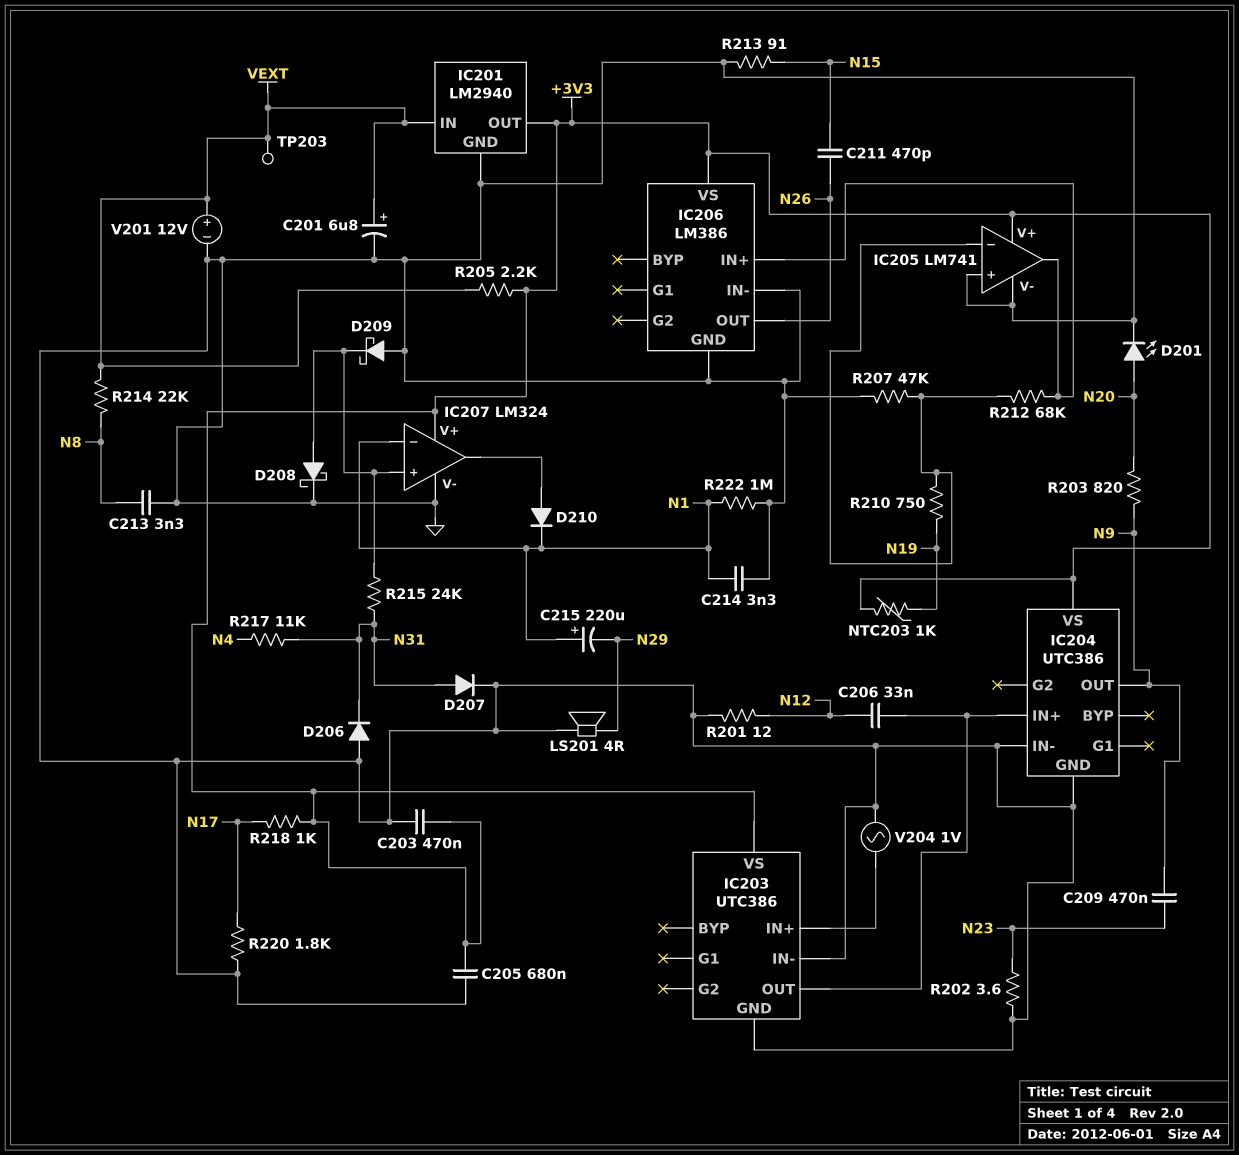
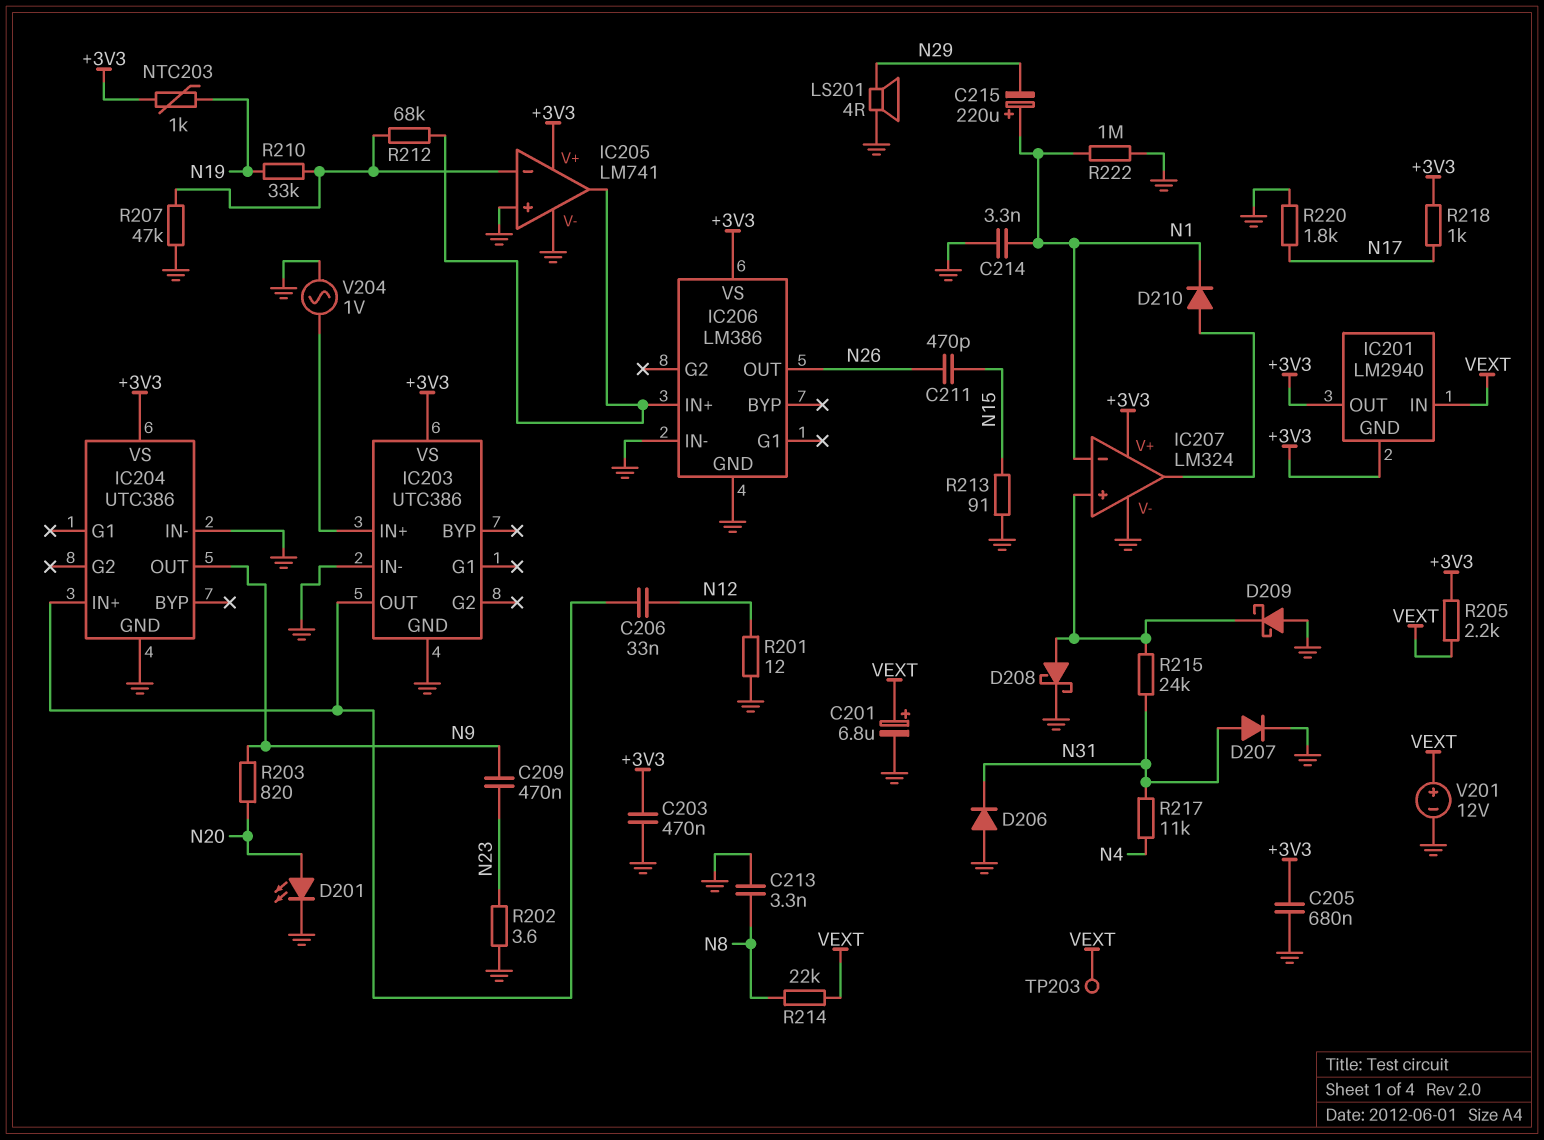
IC201 pin GND: GND -> +3V3
R210: 750 (IC205/in-, N19) -> 33k (IC205/in-, N19)

